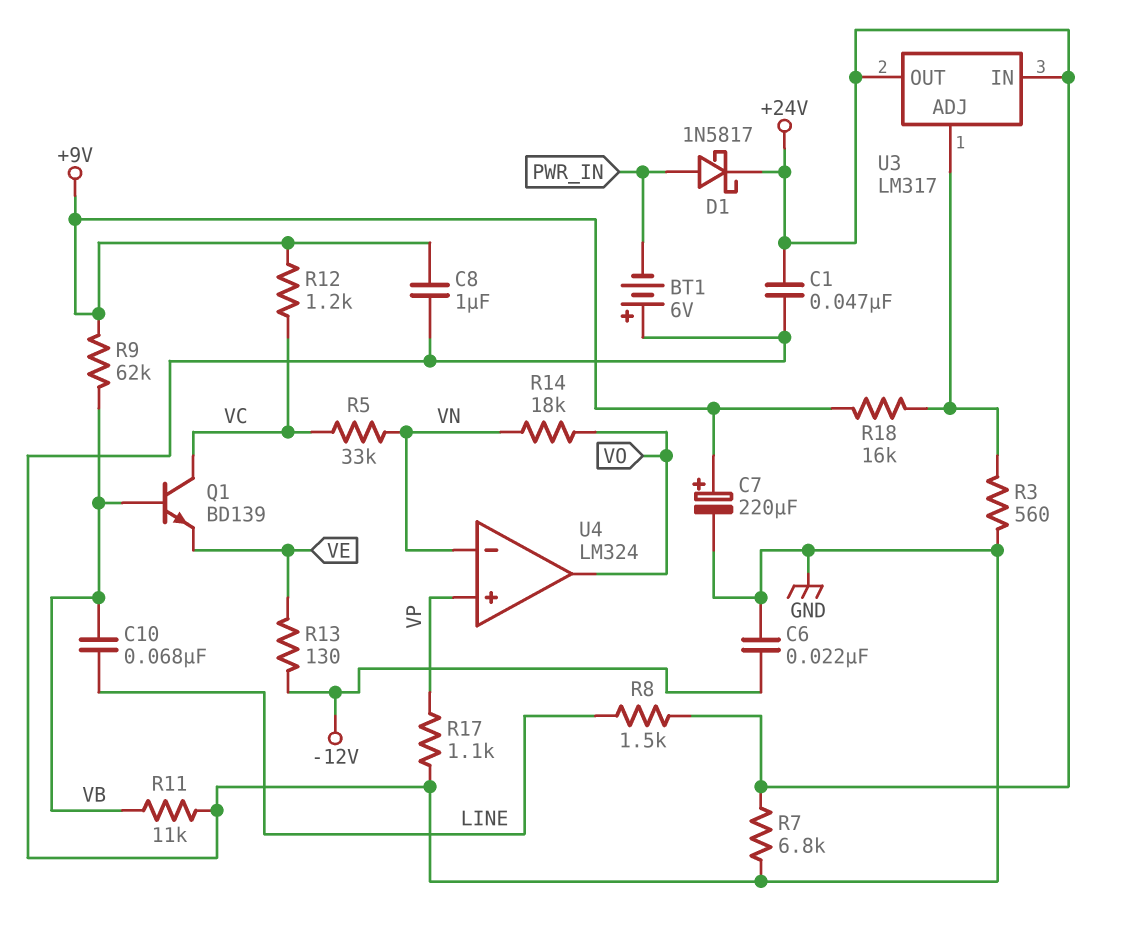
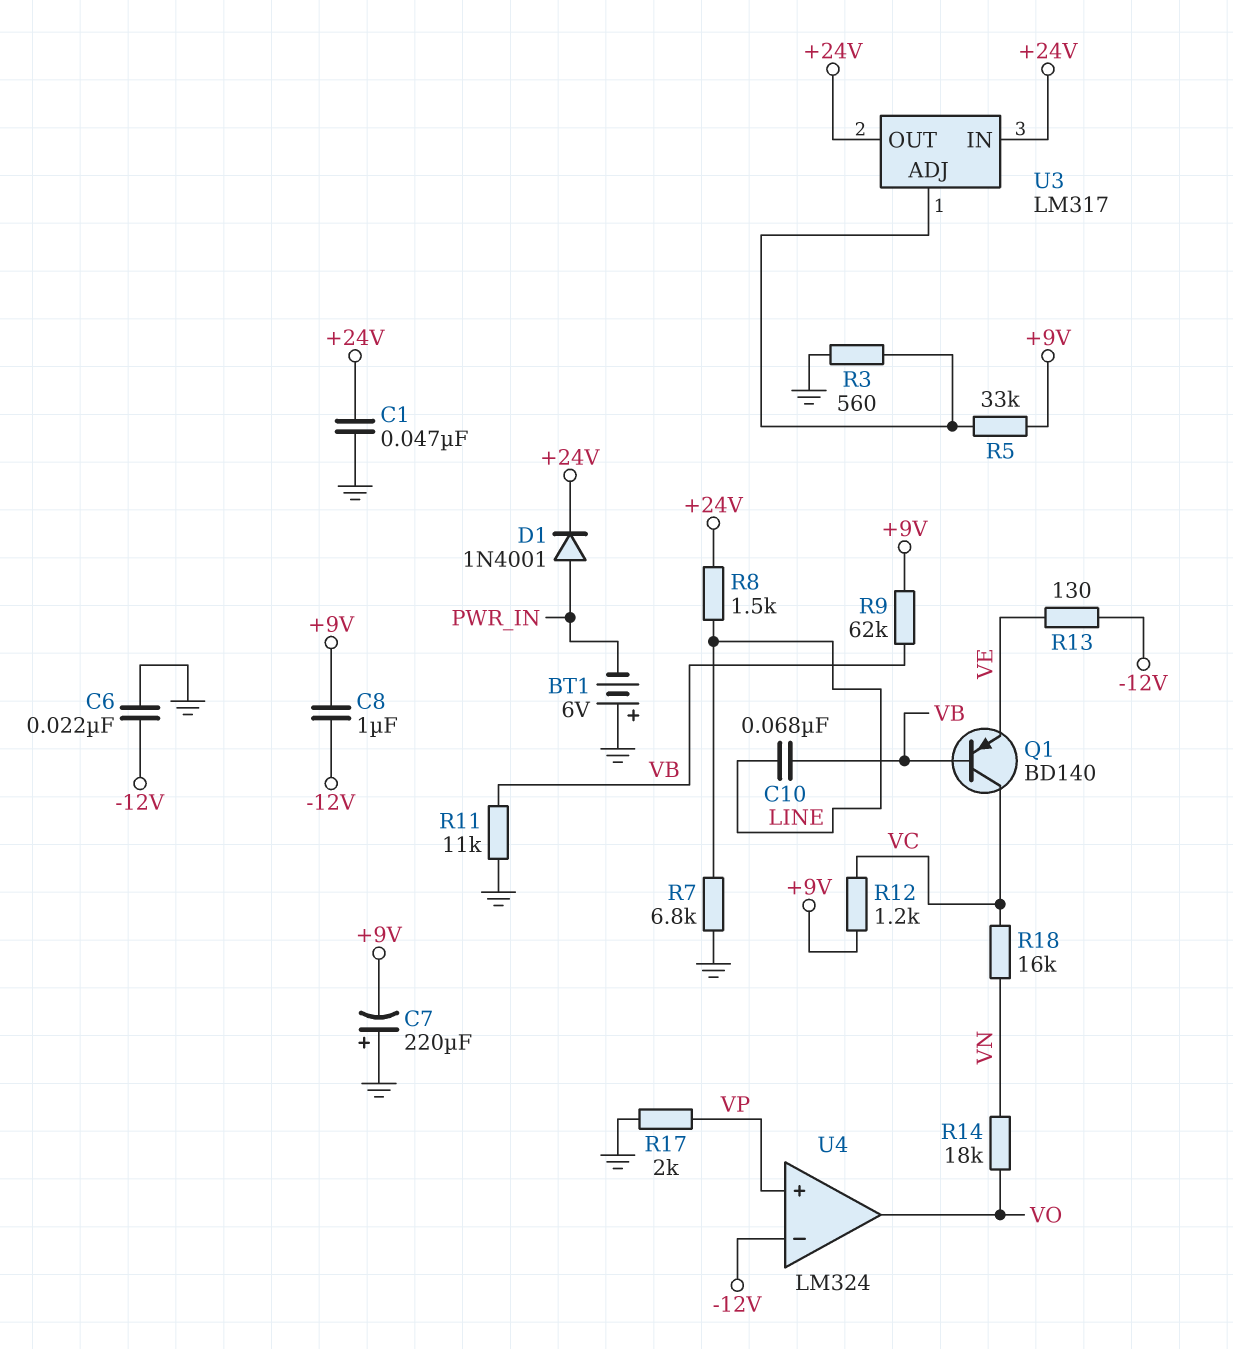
C7: 220uF (plus +9V, minus GND) -> 220uF (plus GND, minus +9V)
C8: 1uF (+9V, GND) -> 1uF (+9V, -12V)
D1: schottky 1N5817 (A PWR_IN, K +24V) -> diode 1N4001 (A PWR_IN, K +24V)
Q1: NPN BD139 (B VB, C VC, E VE) -> PNP BD140 (B VB, C VC, E VE)
R5: 33k (VC, VN) -> 33k (+9V, U3/ADJ)
R7: 6.8k (+24V, GND) -> 6.8k (GND, LINE)
R17: 1.1k (GND, VP) -> 2k (GND, VP)
R18: 16k (+9V, U3/ADJ) -> 16k (VC, VN)
U4 pin in-: VN -> -12V

